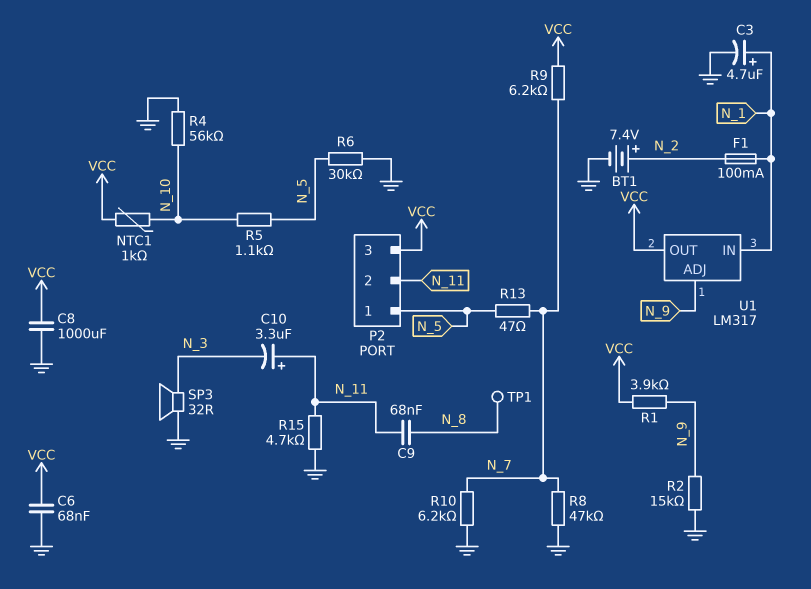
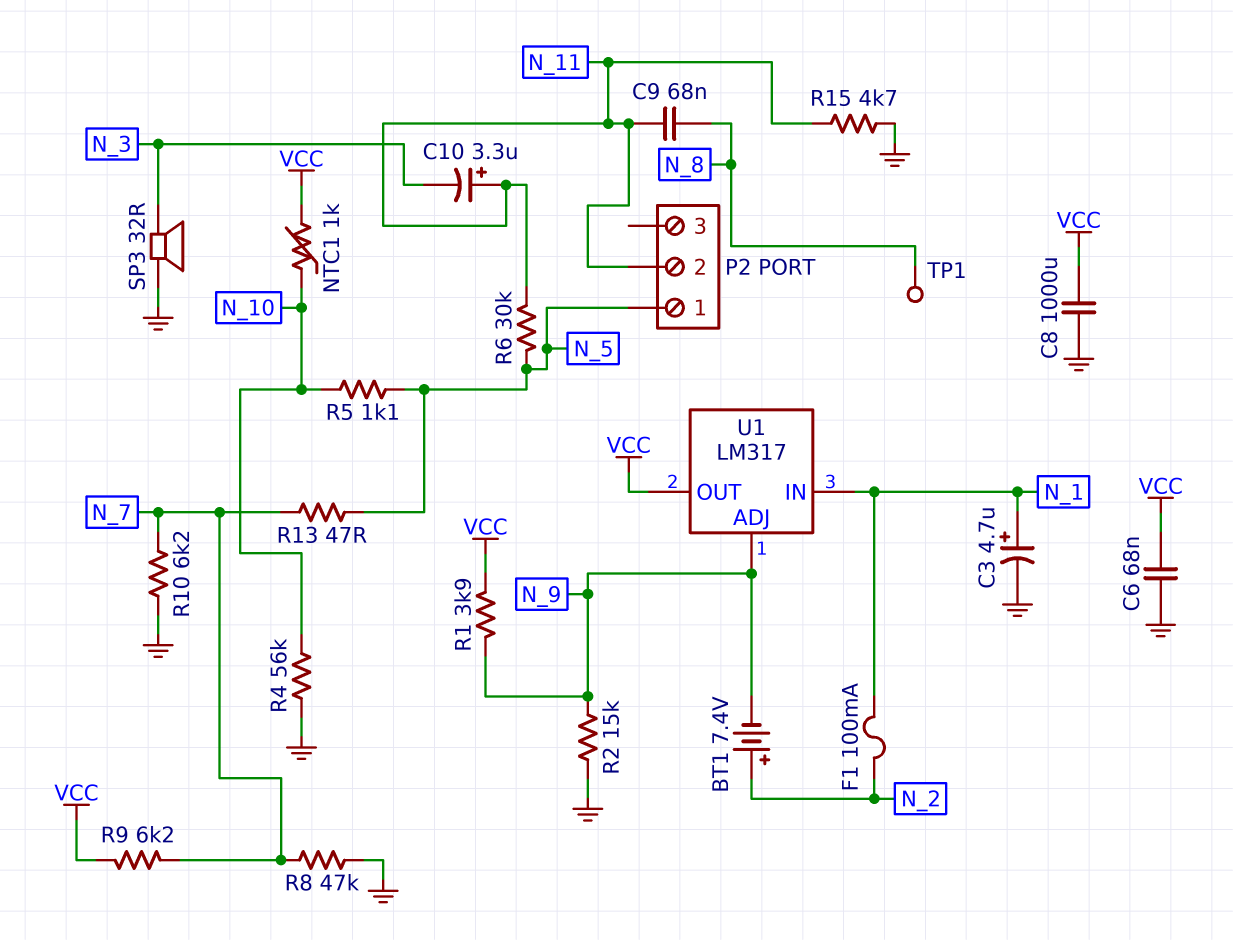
BT1: 7.4V (plus N_2, minus GND) -> 7.4V (plus N_2, minus N_9)
P2 pin 3: VCC -> none
R6: 30k (GND, N_5) -> 30k (N_5, N_11)

